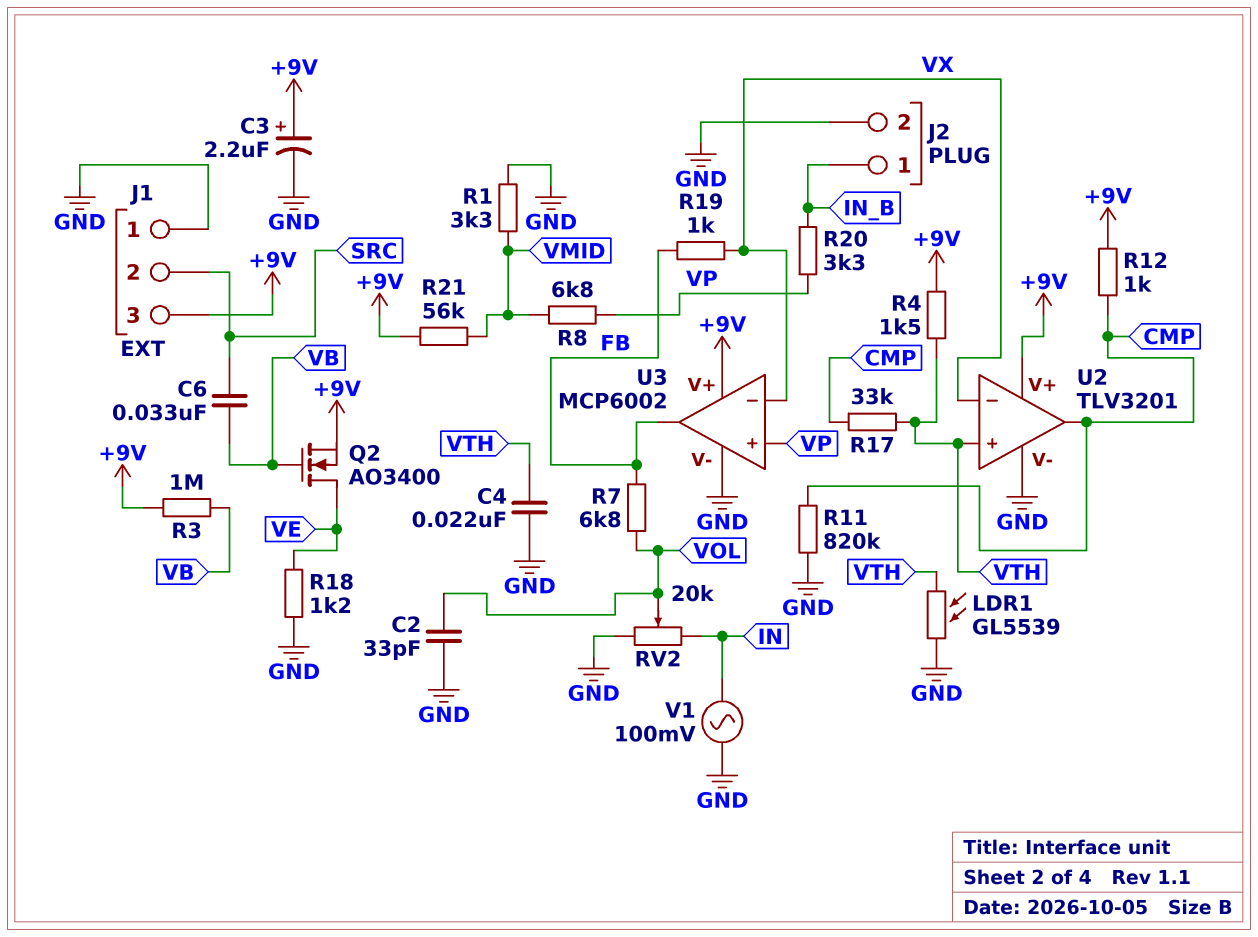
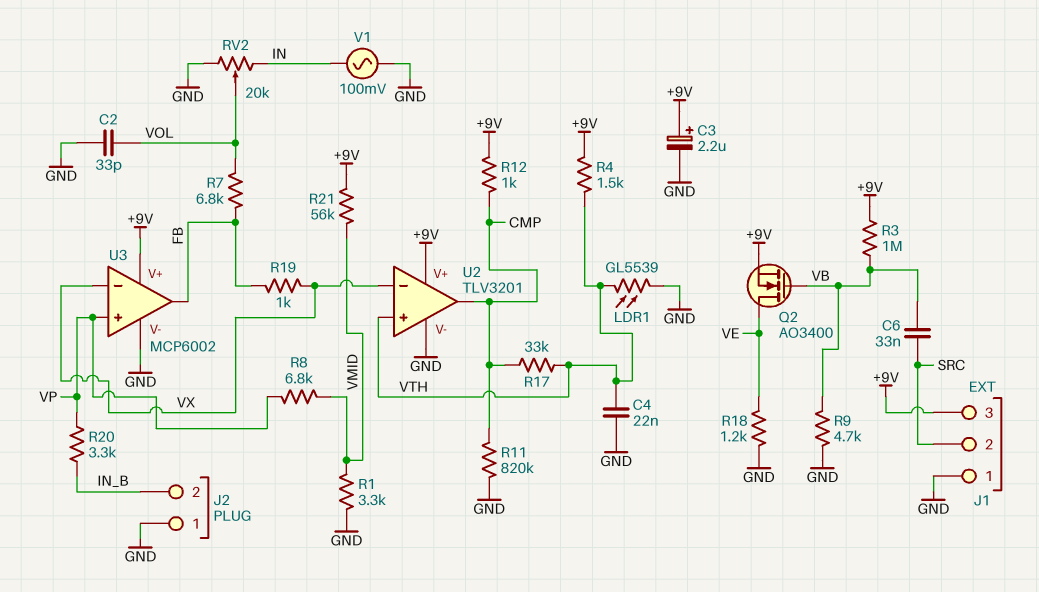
J2 pin 1: IN_B -> GND
J2 pin 2: GND -> IN_B
R9: none -> 4.7k (GND, VB)

